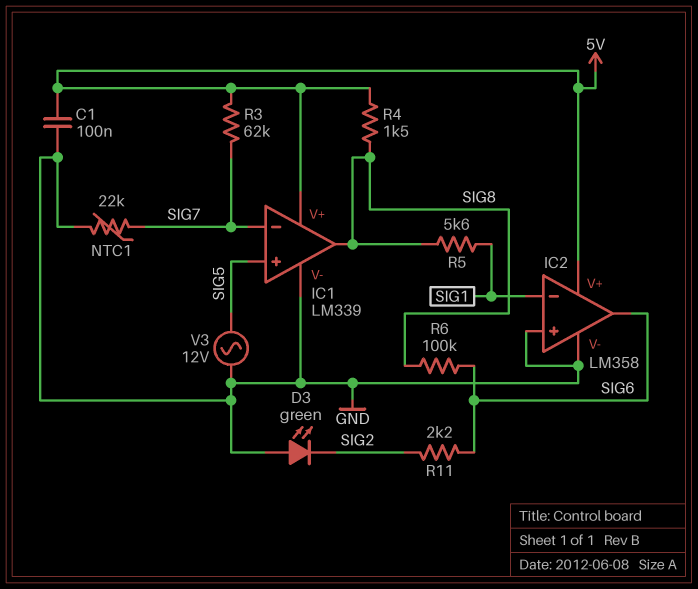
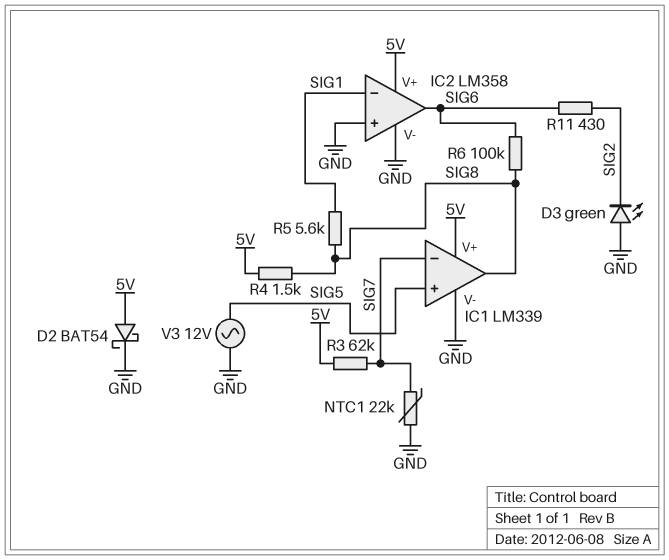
C1: 100nF (5V, GND) -> none
D2: none -> schottky BAT54 (A 5V, K GND)
R11: 2.2k (SIG2, SIG6) -> 430 (SIG2, SIG6)

